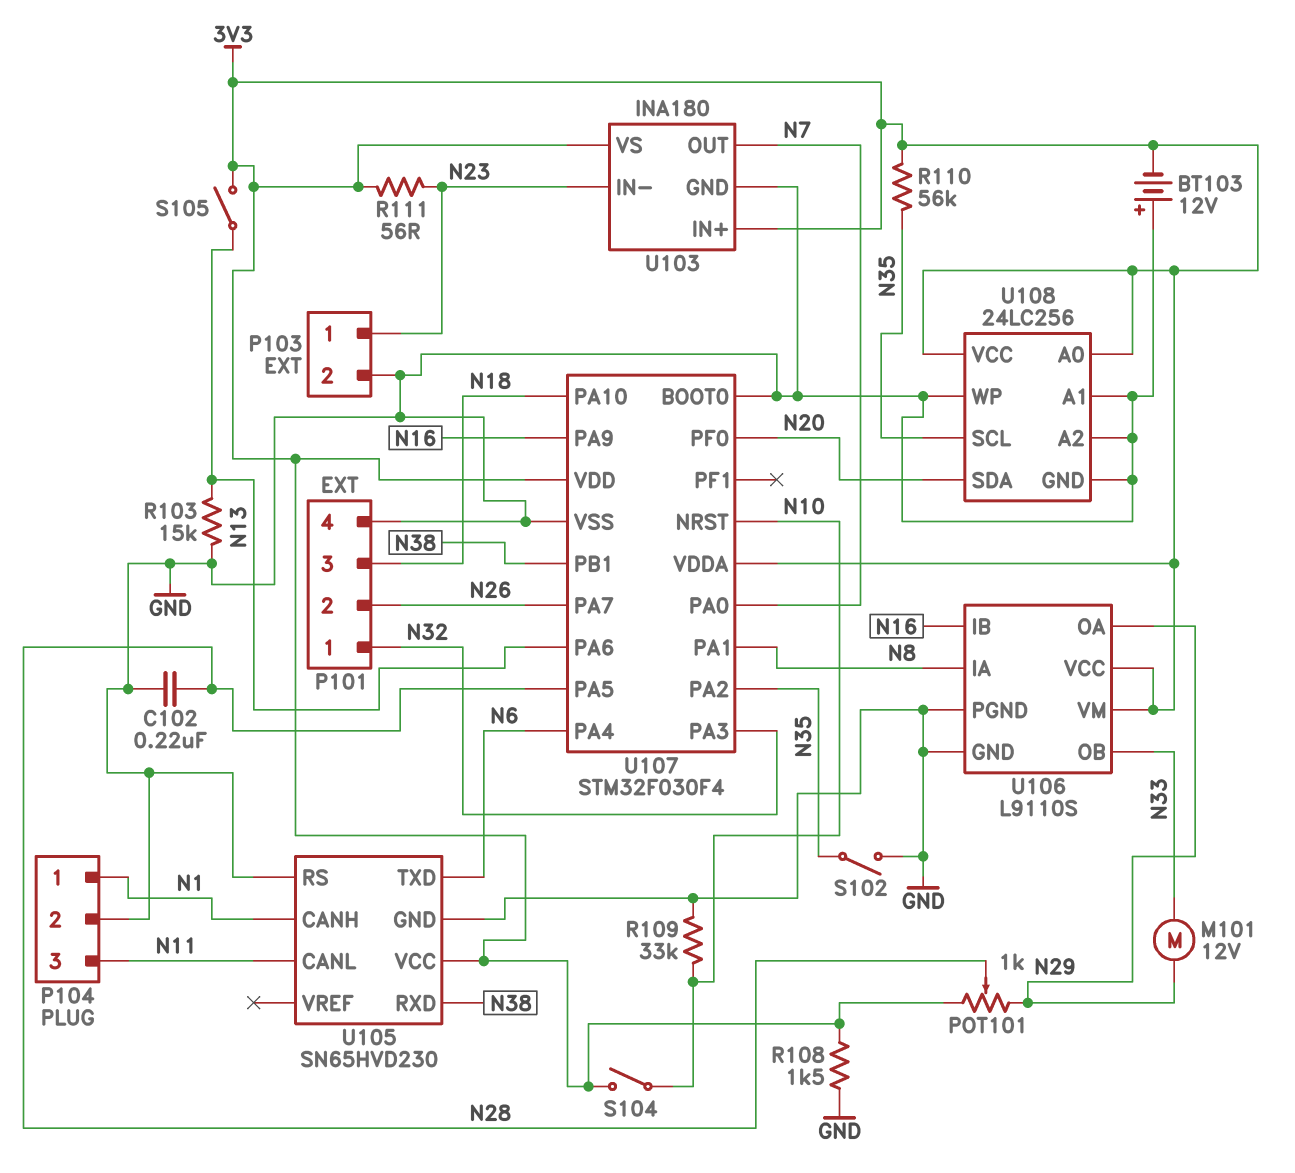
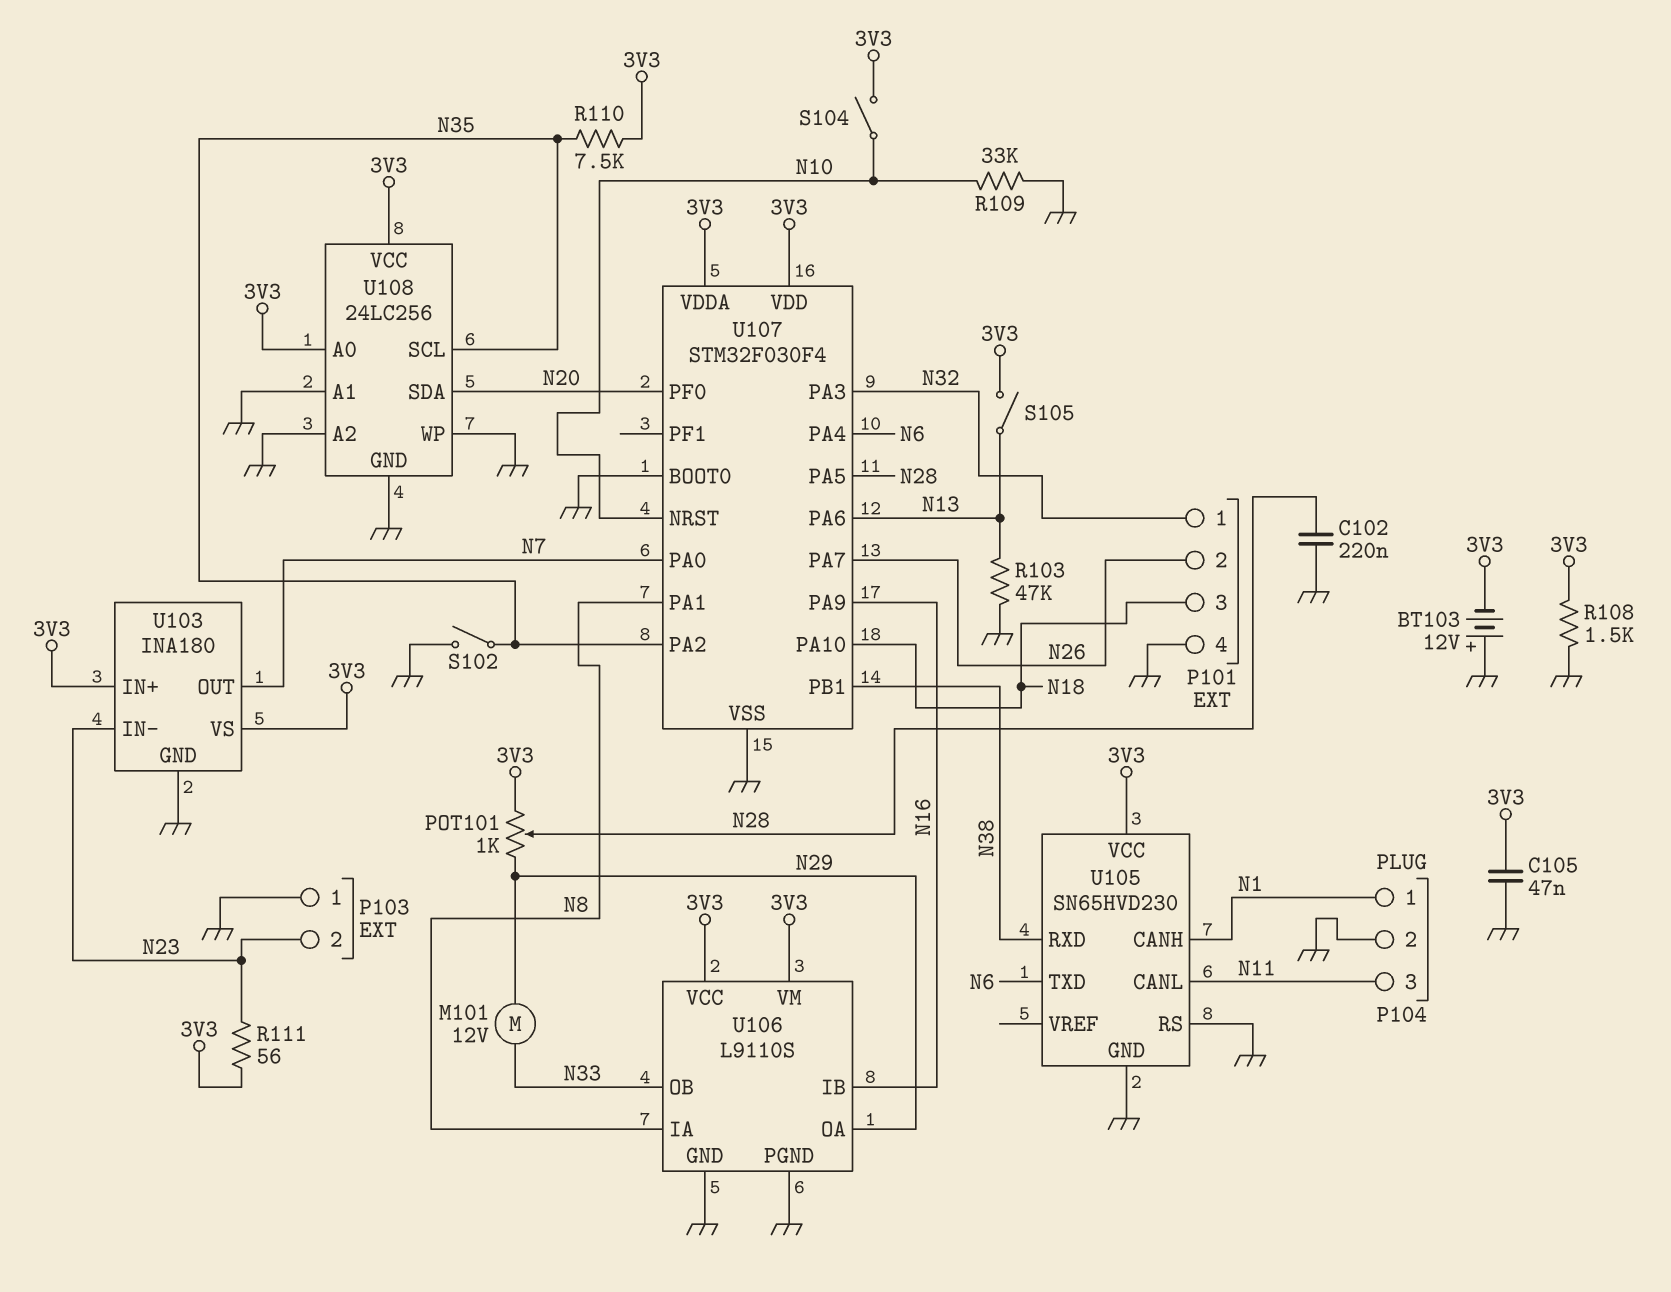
C105: none -> 47nF (3V3, GND)
P103 pin 1: N23 -> GND
P103 pin 2: GND -> N23
R103: 15k (GND, N13) -> 47k (GND, N13)
R110: 56k (3V3, N35) -> 7.5k (3V3, N35)

